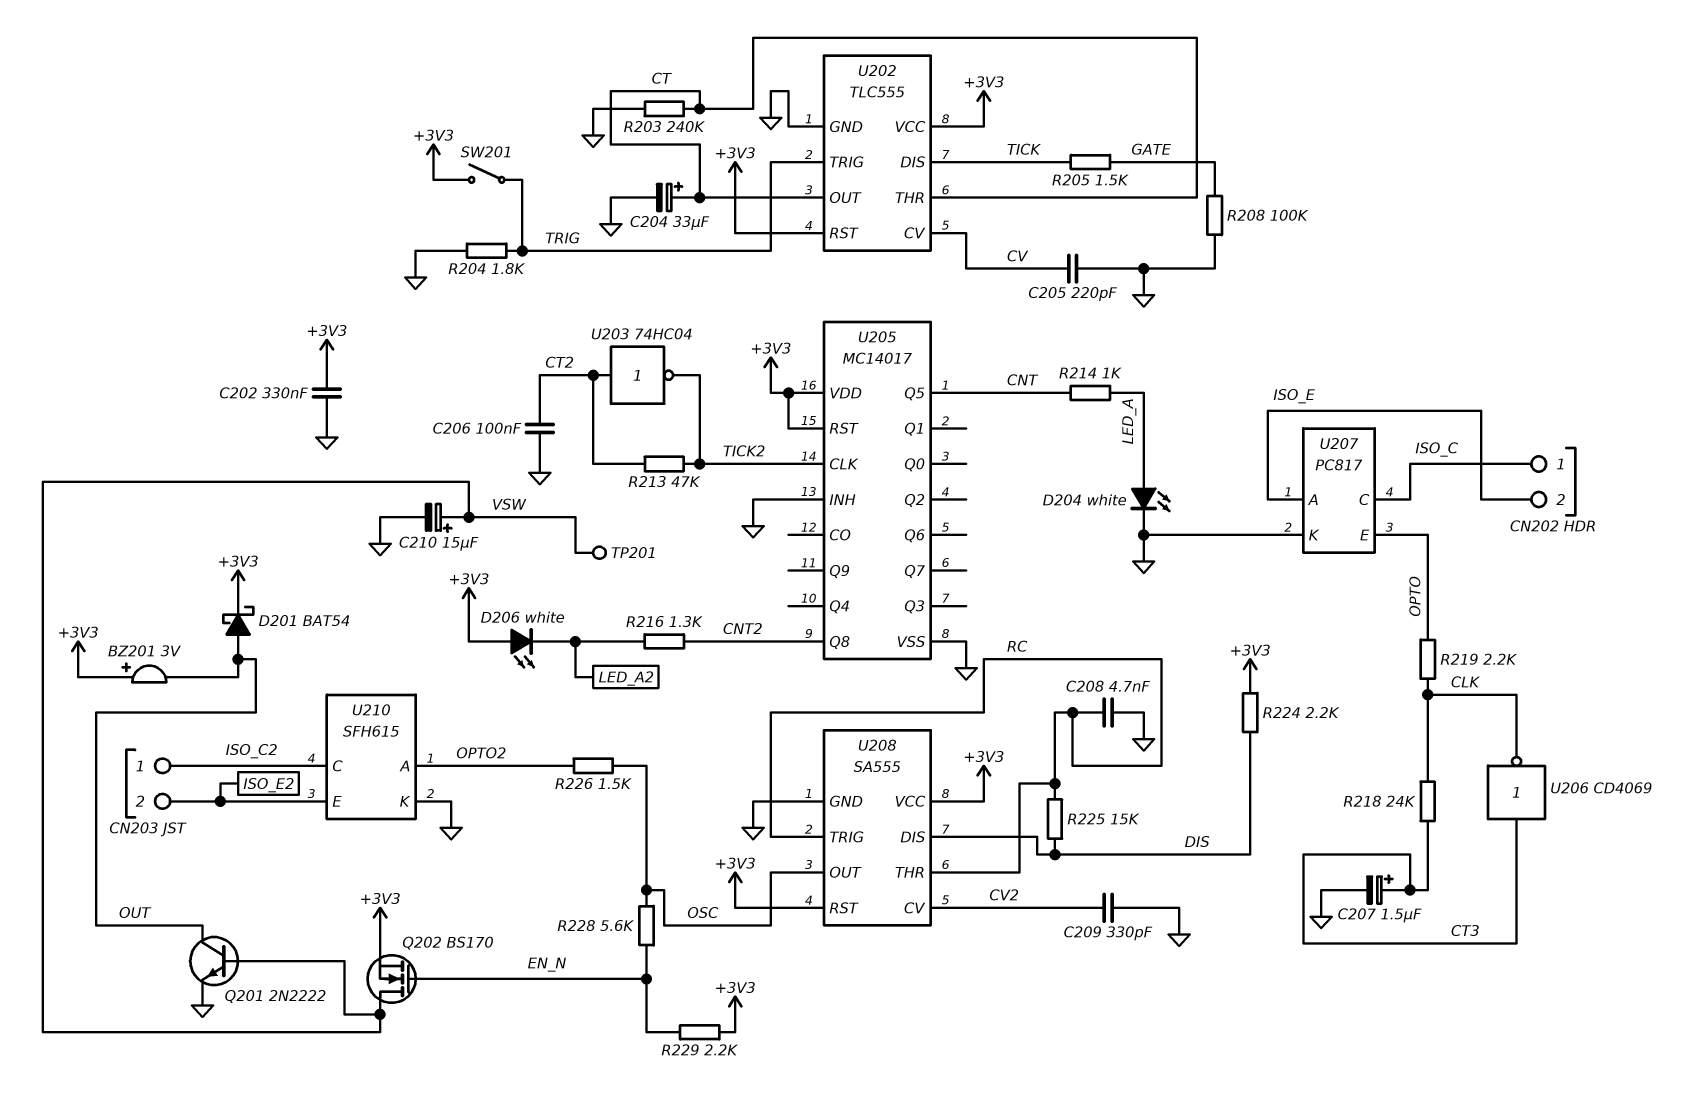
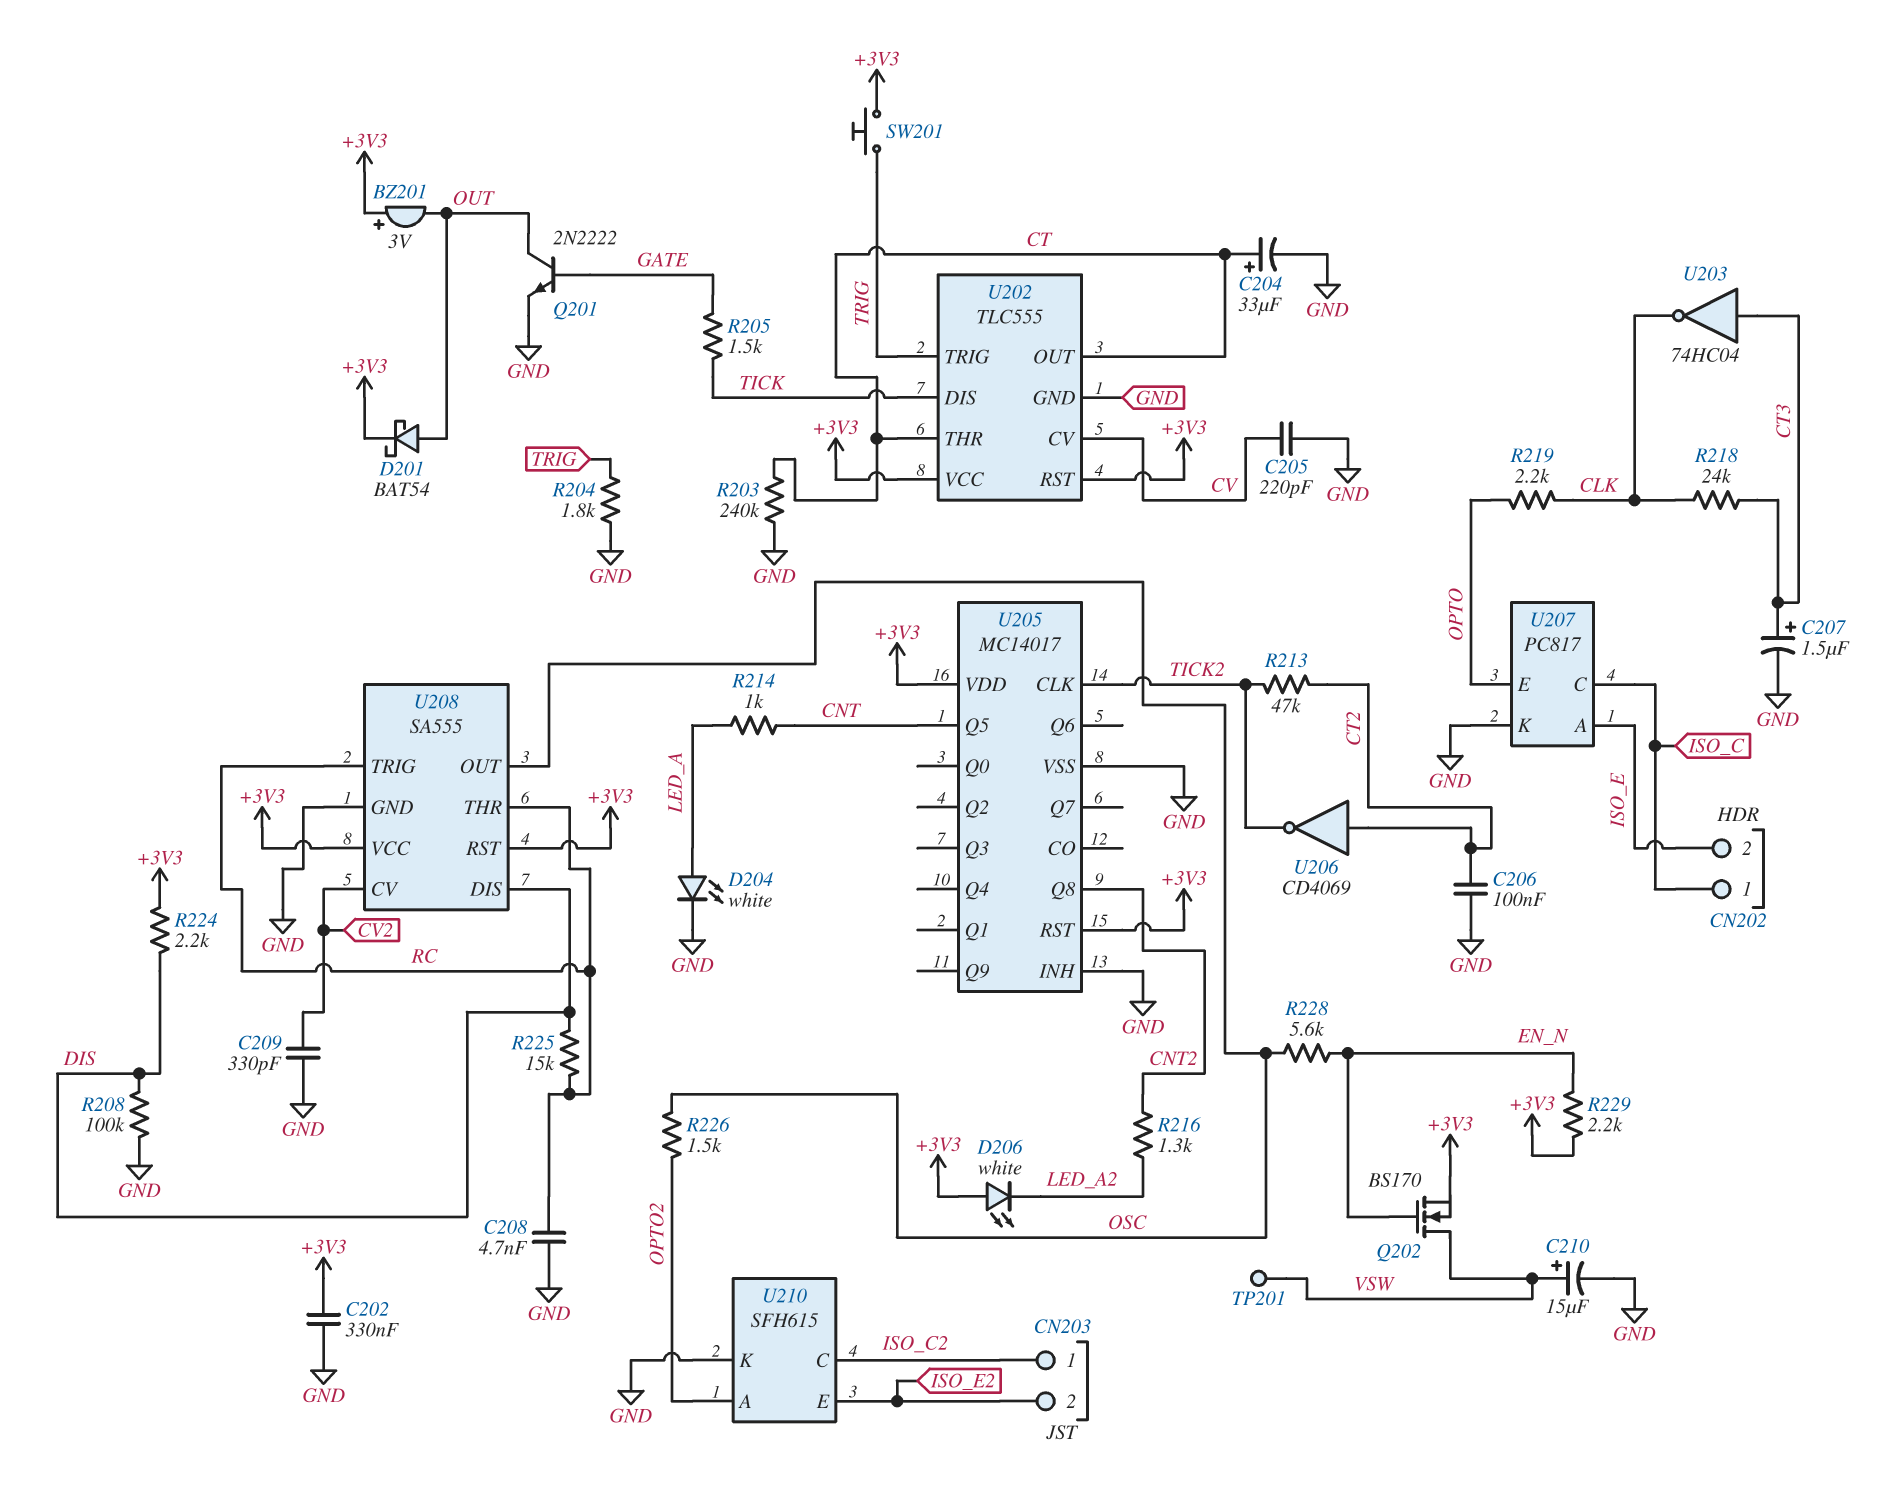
Q201: NPN 2N2222 (B VSW, C OUT, E GND) -> NPN 2N2222 (B GATE, C OUT, E GND)
R208: 100k (GATE, GND) -> 100k (DIS, GND)
SW201: switch (+3V3, TRIG) -> button (+3V3, TRIG)
U203: NOT 74HC04 (in CT2, out TICK2) -> NOT 74HC04 (in CT3, out CLK)
U206: NOT CD4069 (in CT3, out CLK) -> NOT CD4069 (in CT2, out TICK2)

